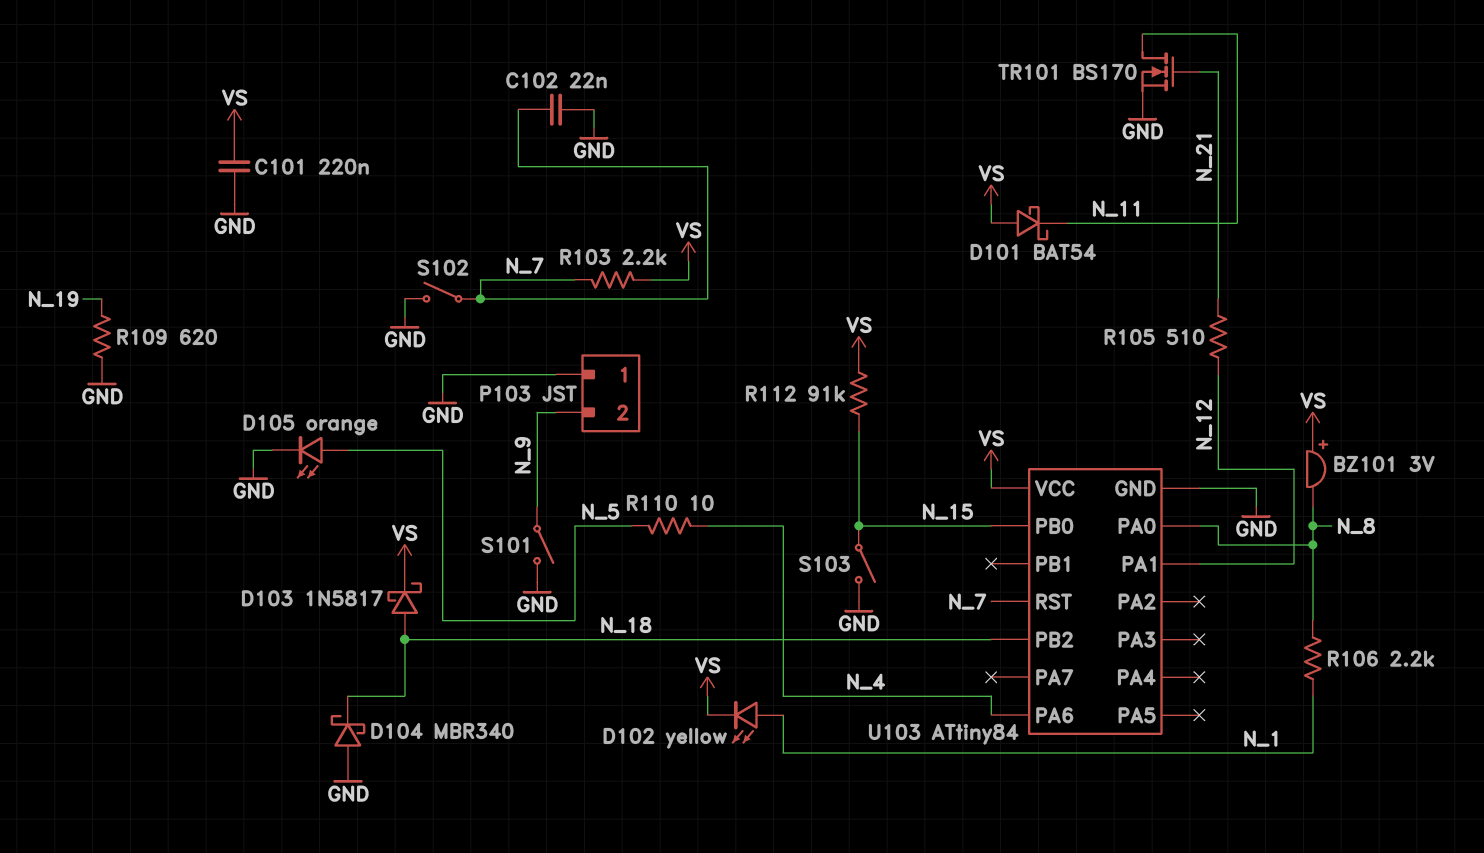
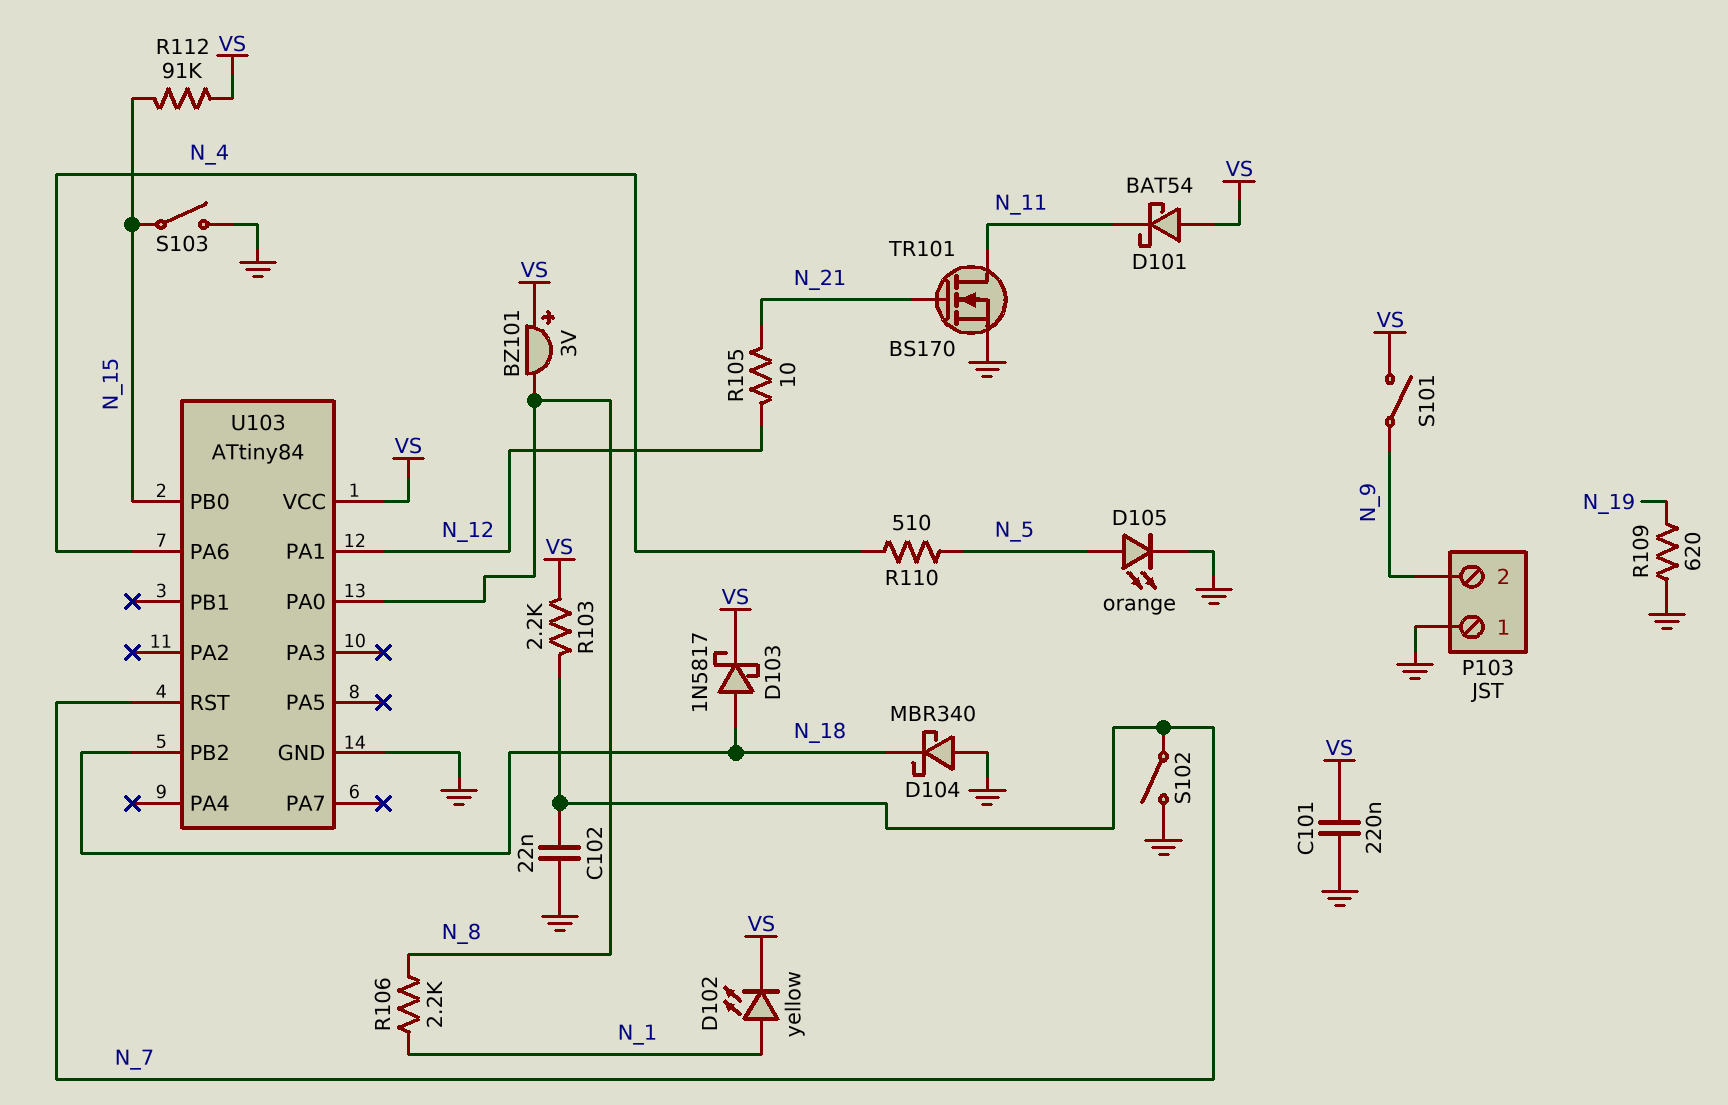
R105: 510 (N_12, N_21) -> 10 (N_12, N_21)
R110: 10 (N_4, N_5) -> 510 (N_4, N_5)
S101: switch (GND, N_9) -> switch (N_9, VS)

